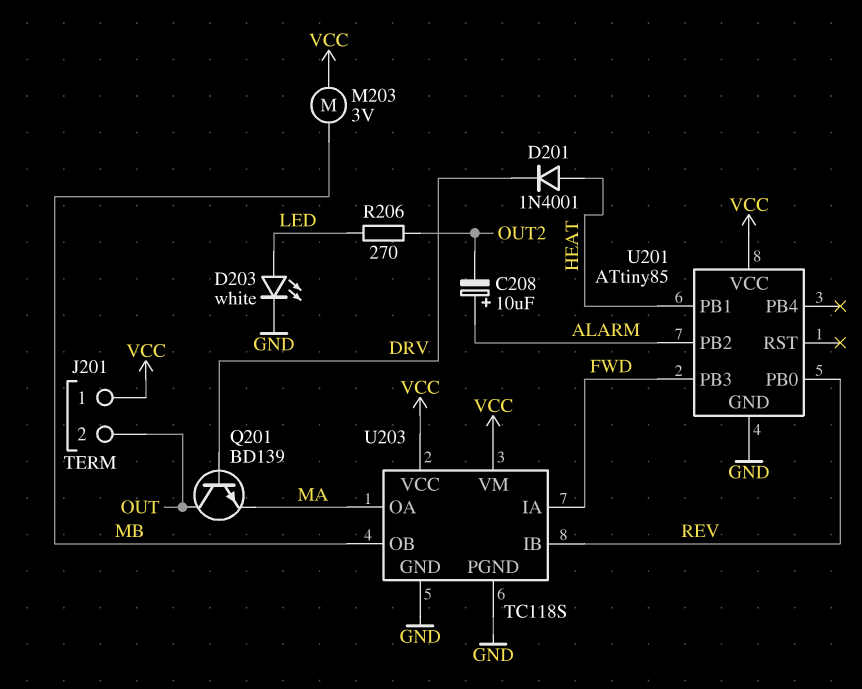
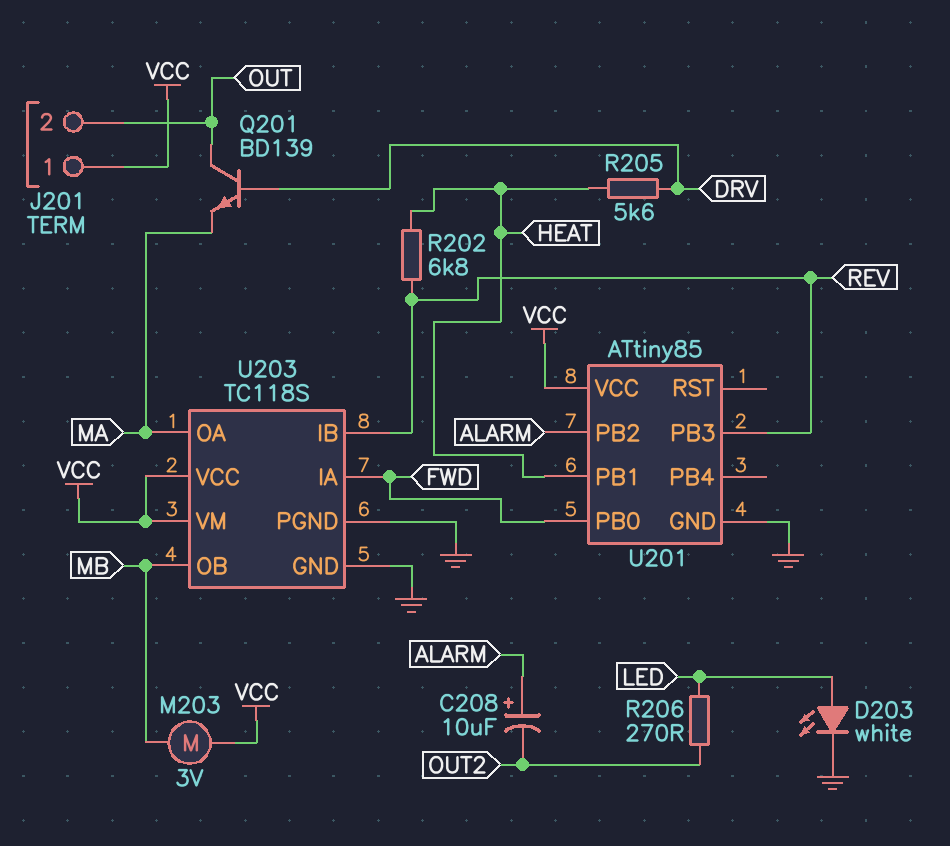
D201: diode 1N4001 (A HEAT, K DRV) -> none
R202: none -> 6.8k (HEAT, REV)
R205: none -> 5.6k (DRV, HEAT)
U201 pin PB0: REV -> FWD
U201 pin PB3: FWD -> REV

